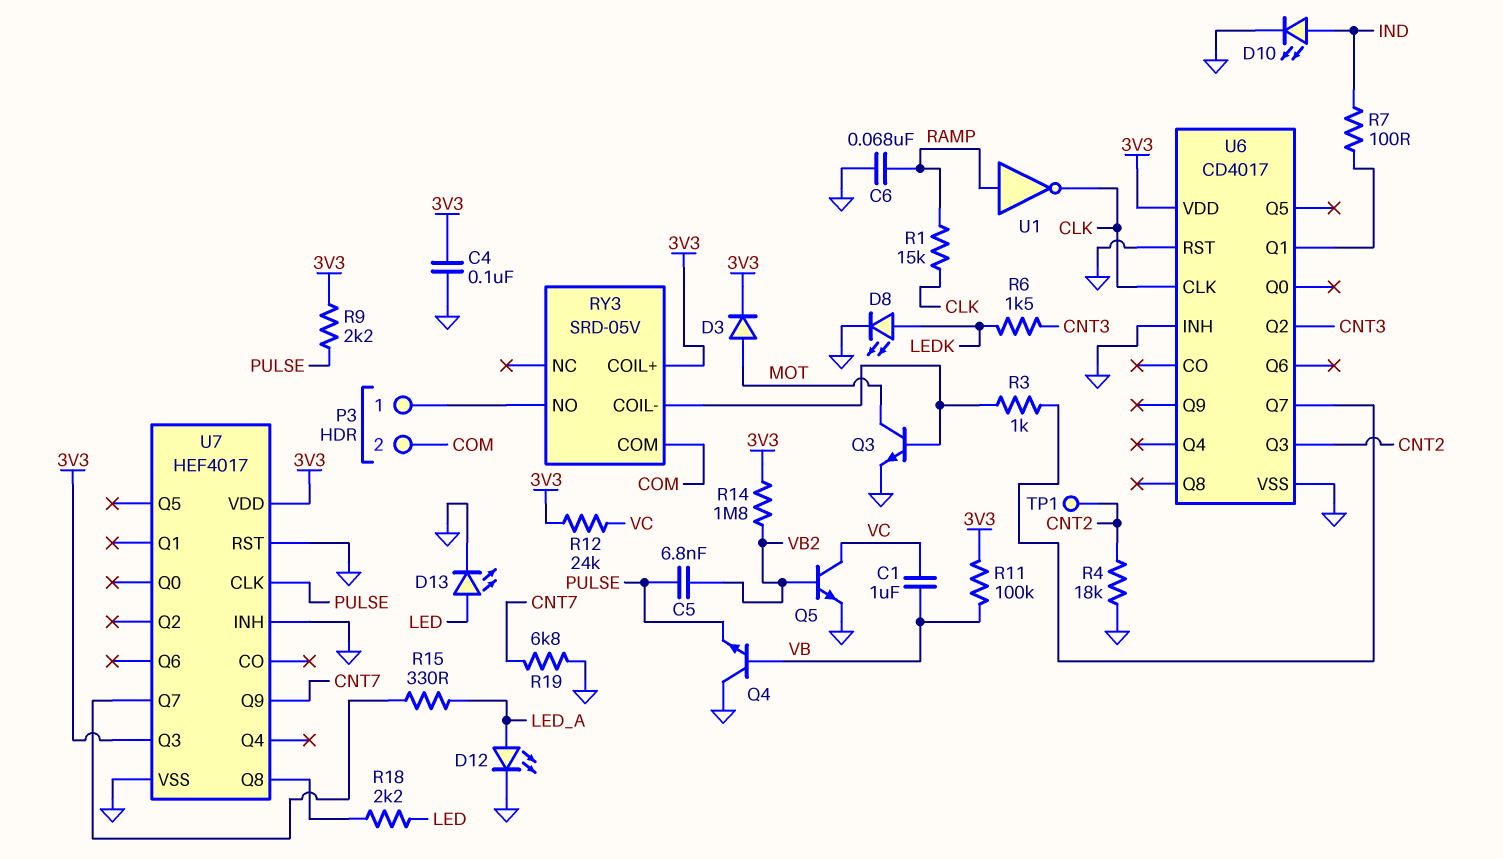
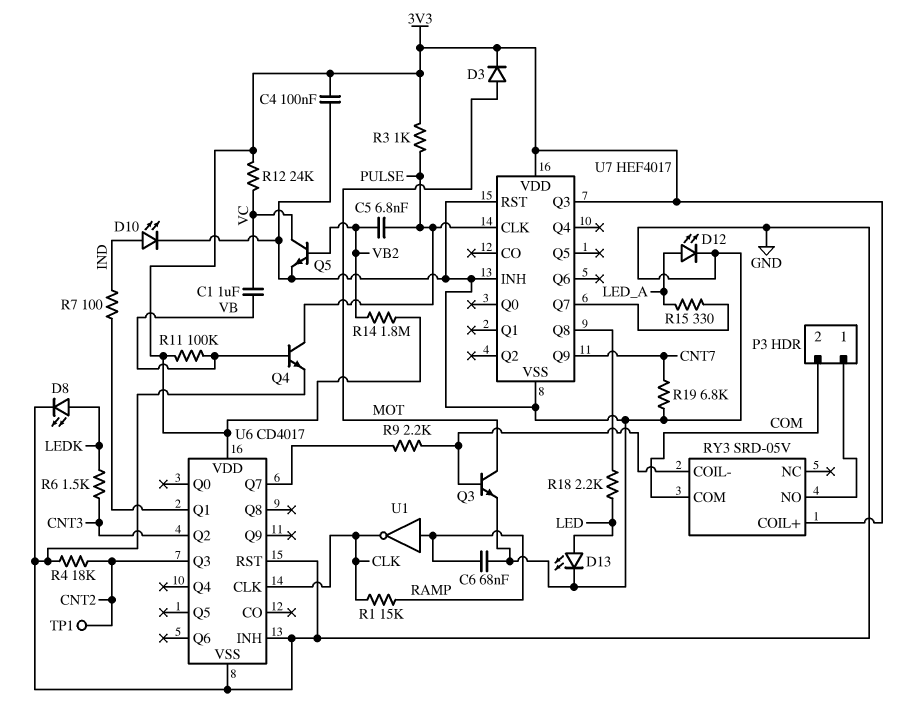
Q4: NPN (B VB, C GND, E PULSE) -> NPN (B VB, C PULSE, E GND)
R3: 1k (RY3/COIL-, U6/Q7) -> 1k (3V3, PULSE)
R9: 2.2k (3V3, PULSE) -> 2.2k (RY3/COIL-, U6/Q7)

